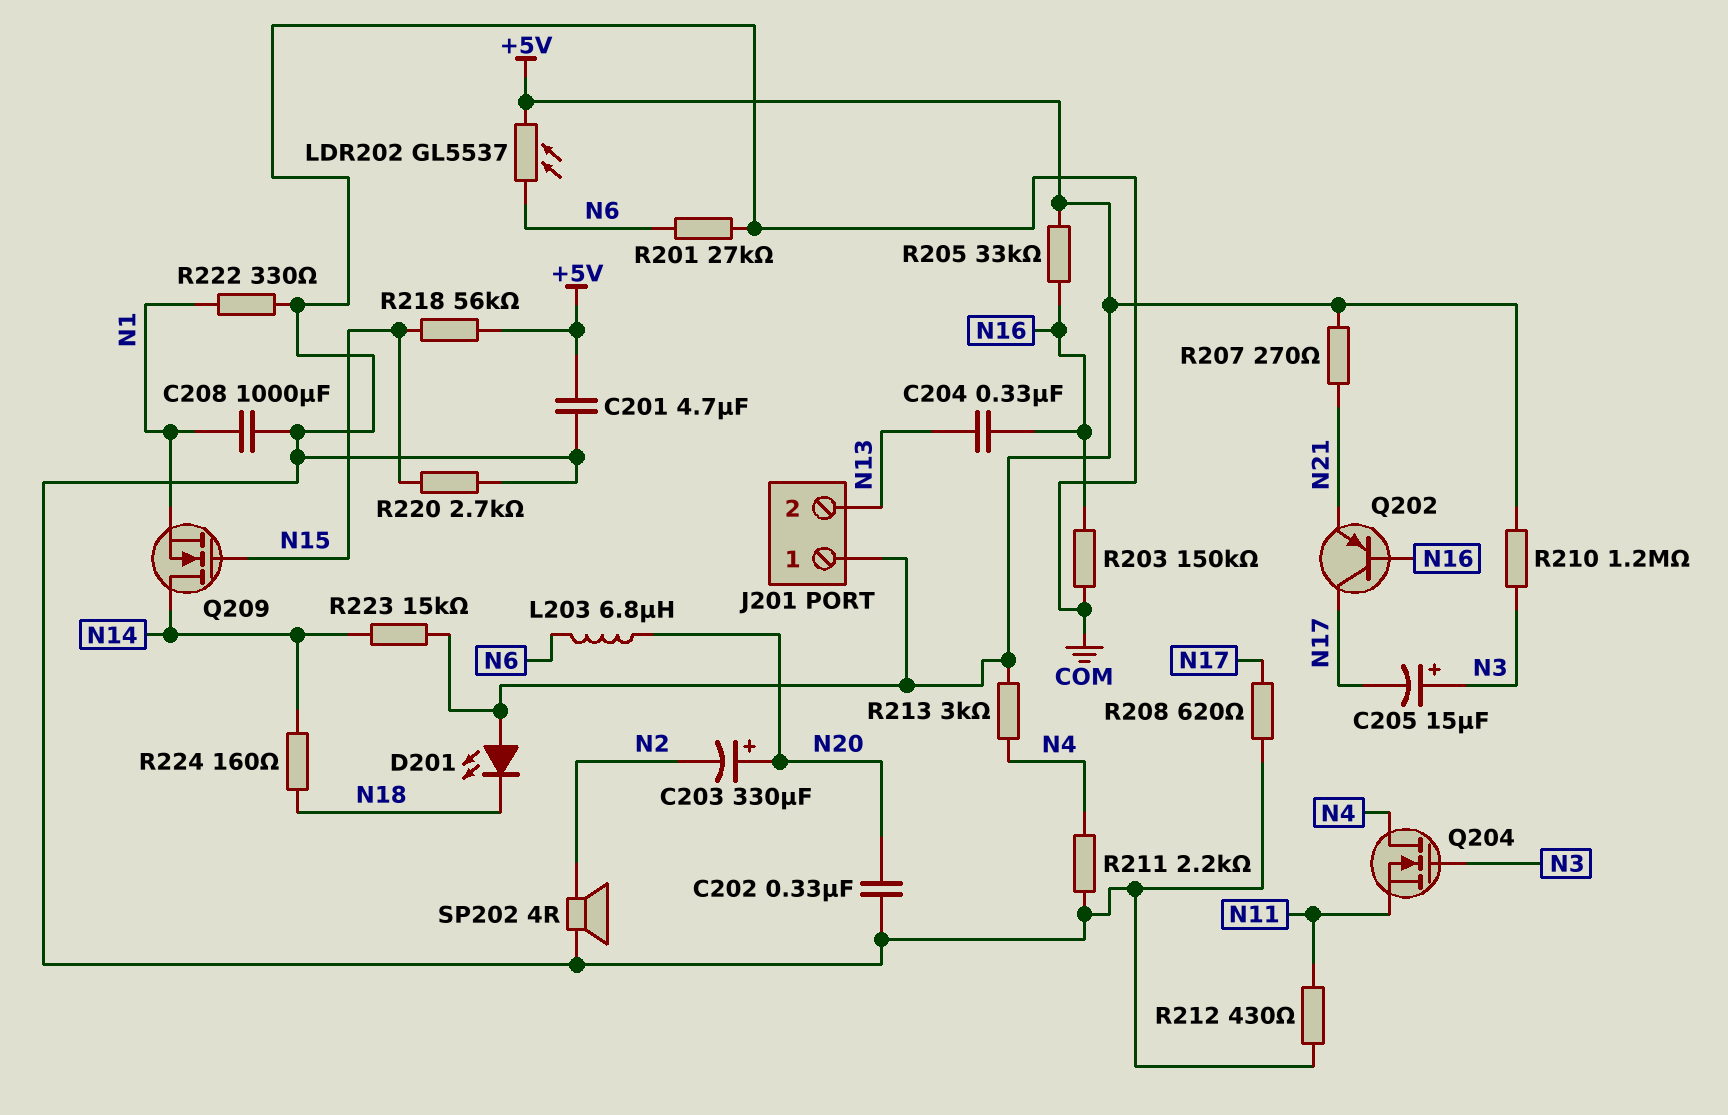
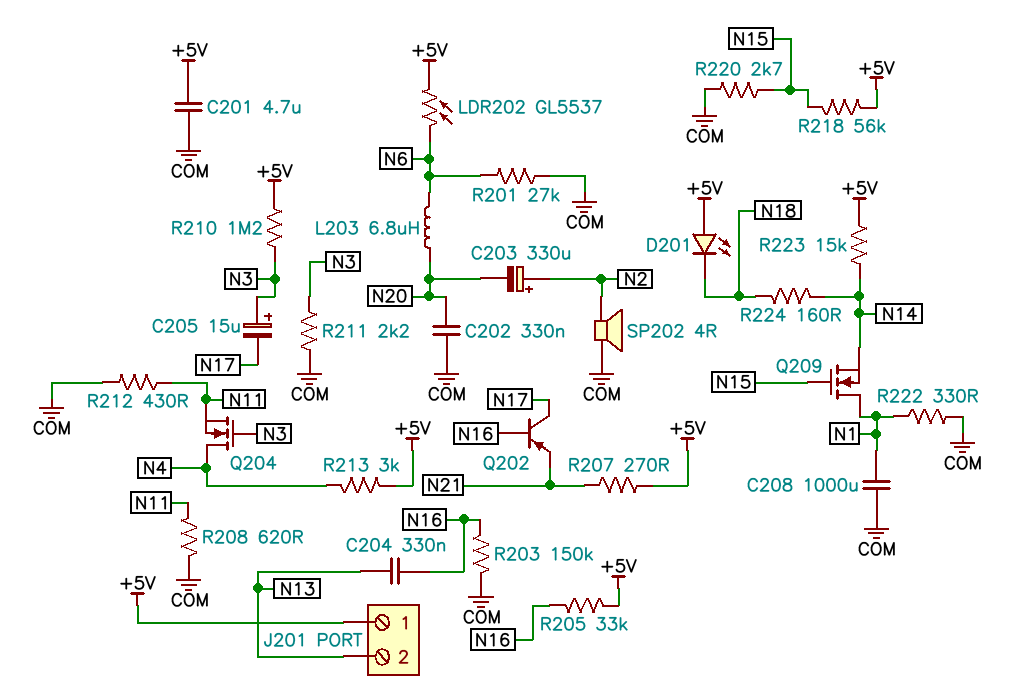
C203: 330uF (plus N20, minus N2) -> 330uF (plus N2, minus N20)
Q209: NMOS (G N15, D N14, S N1) -> NMOS (G N15, D N1, S N14)
R208: 620 (COM, N17) -> 620 (COM, N11)
R211: 2.2k (COM, N4) -> 2.2k (COM, N3)

